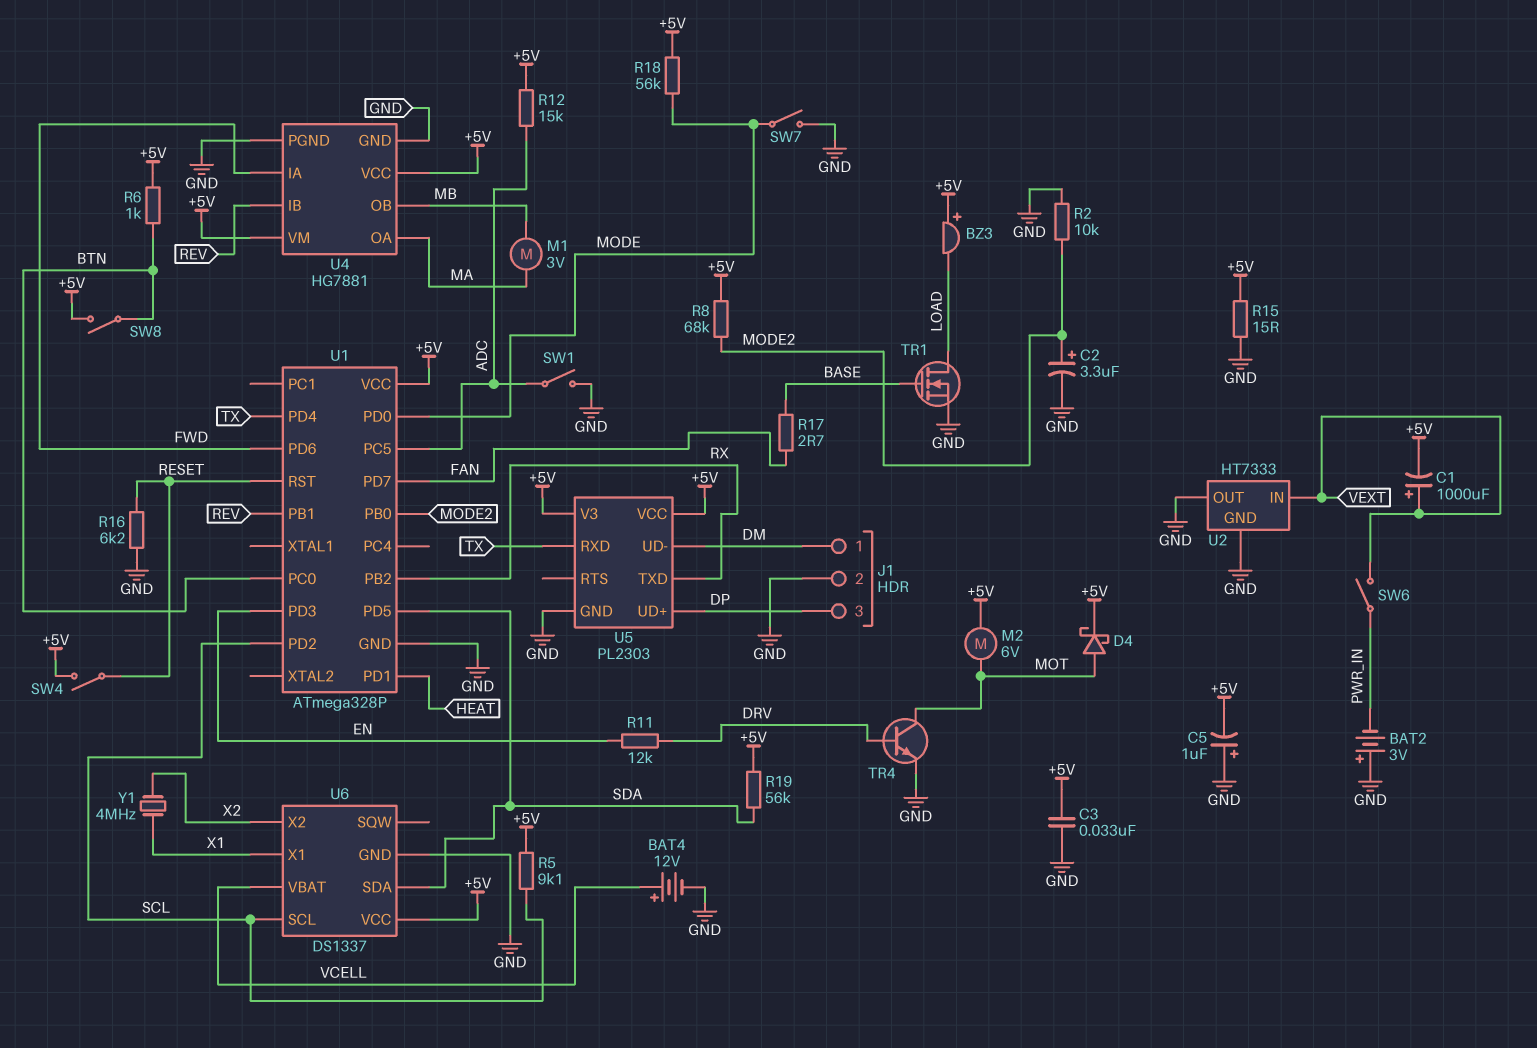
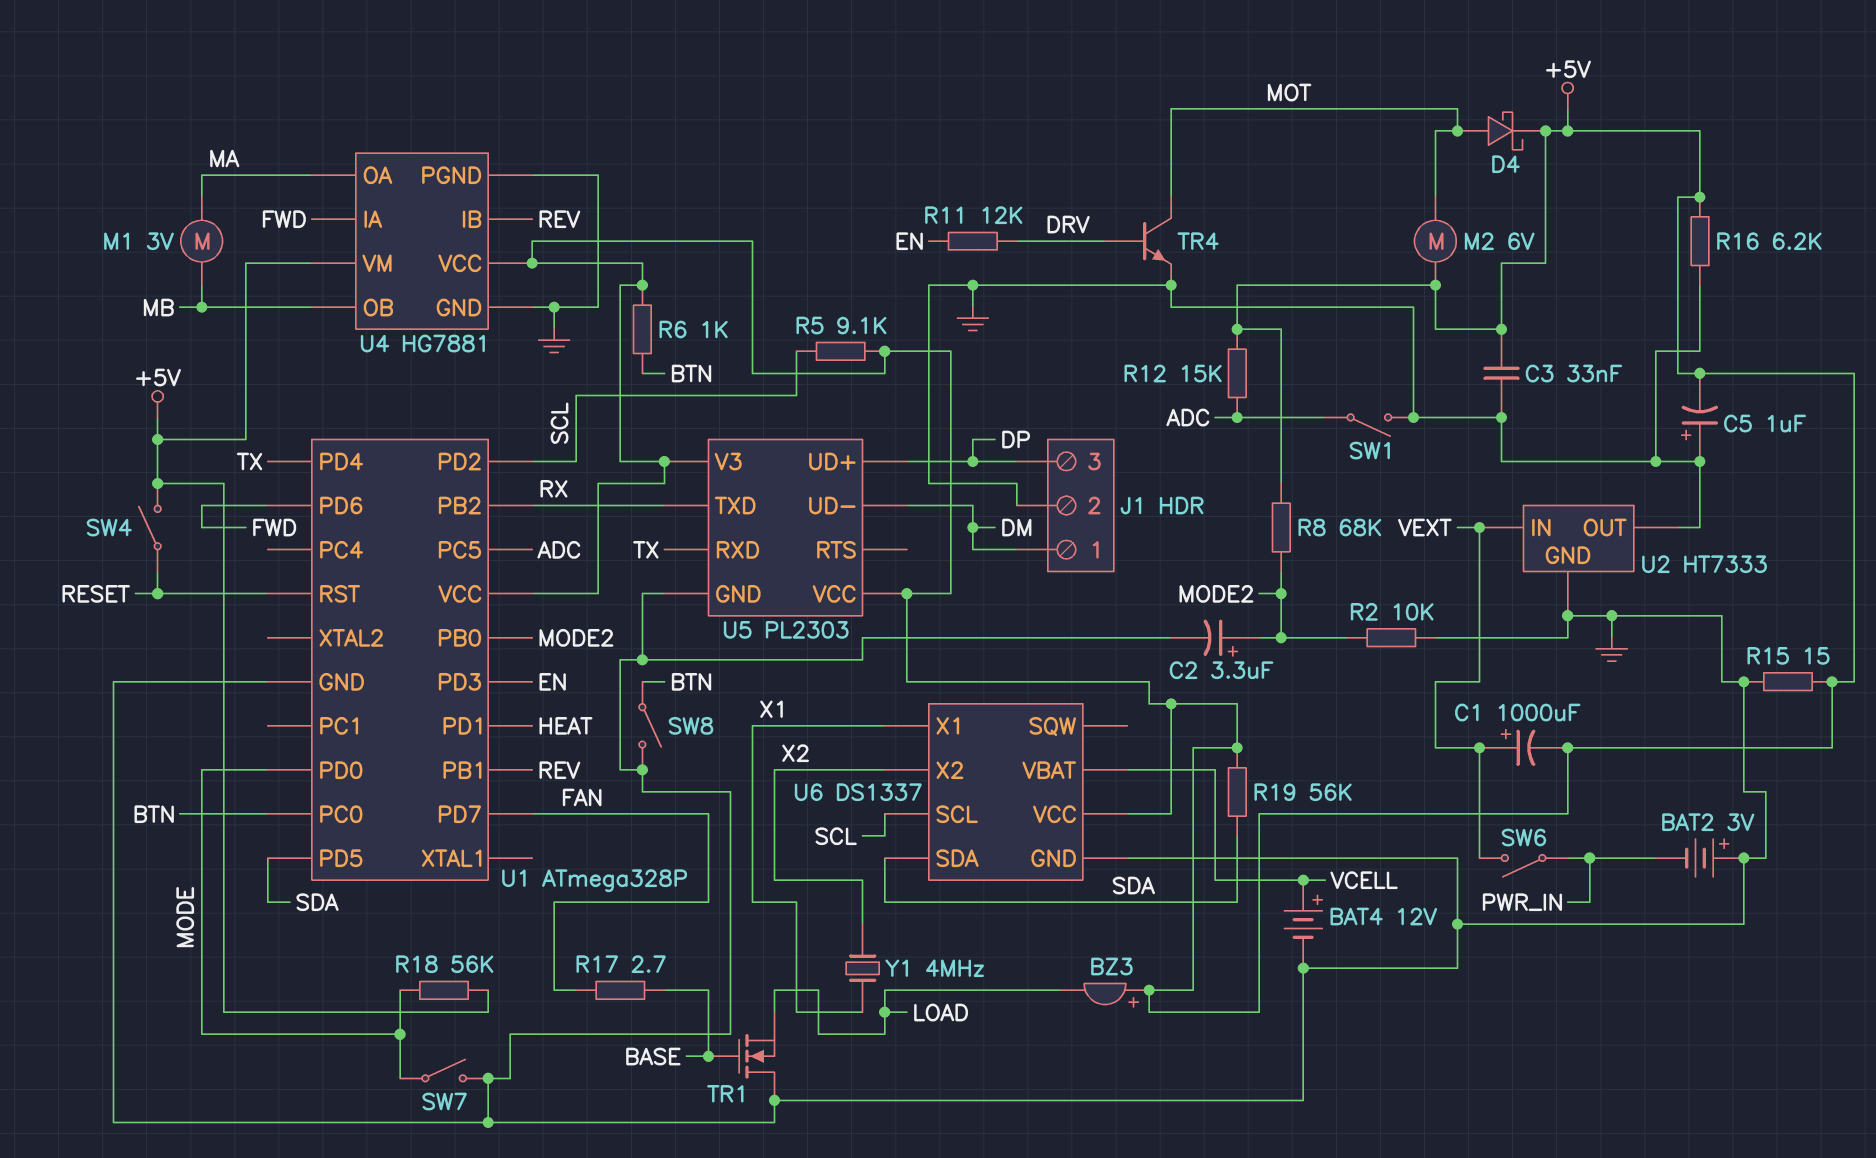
R16: 6.2k (GND, RESET) -> 6.2k (+5V, GND)
SW8: switch (+5V, BTN) -> switch (BTN, GND)
TR1: NMOS (G BASE, D LOAD, S GND) -> NMOS (G BASE, D GND, S LOAD)

